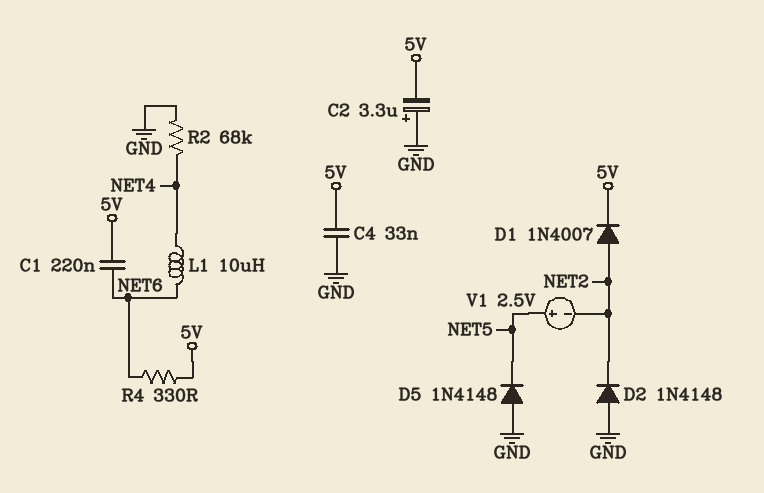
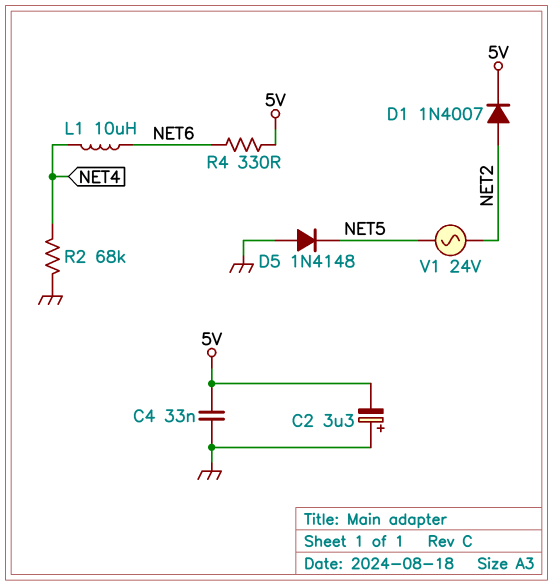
C1: 220nF (5V, NET6) -> none
D2: diode 1N4148 (A GND, K NET2) -> none
V1: 2.5V (plus NET5, minus NET2) -> AC 24V (NET2, NET5)

